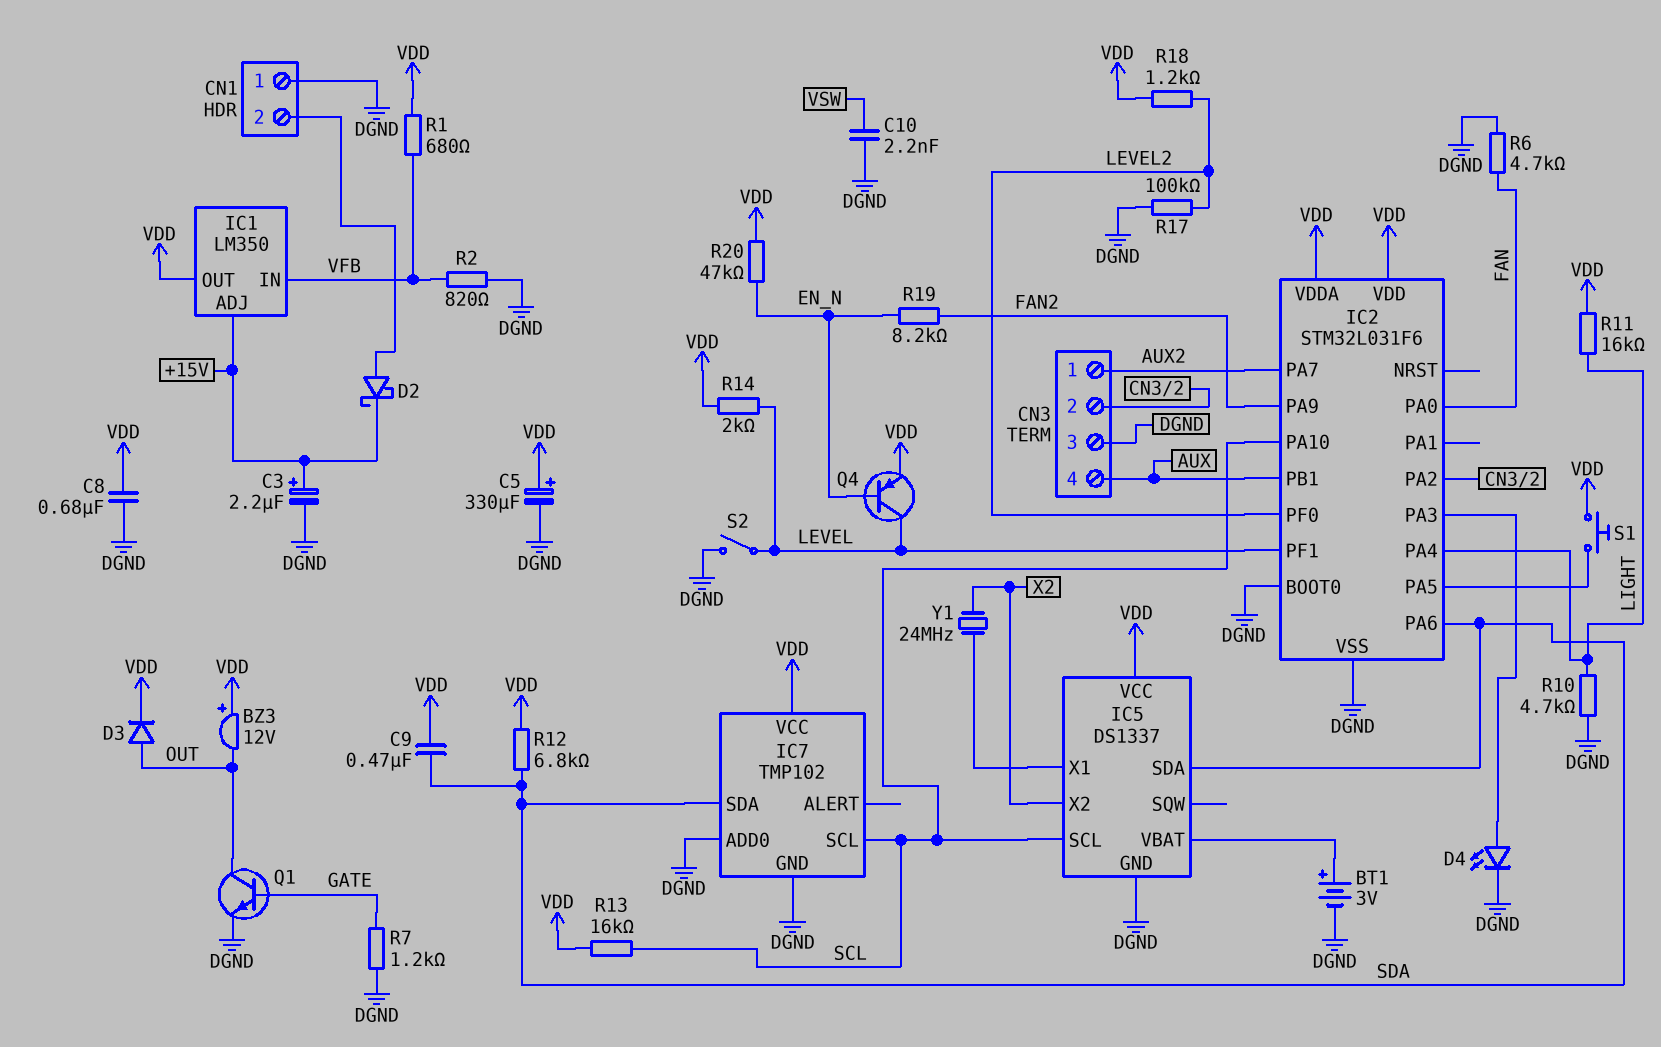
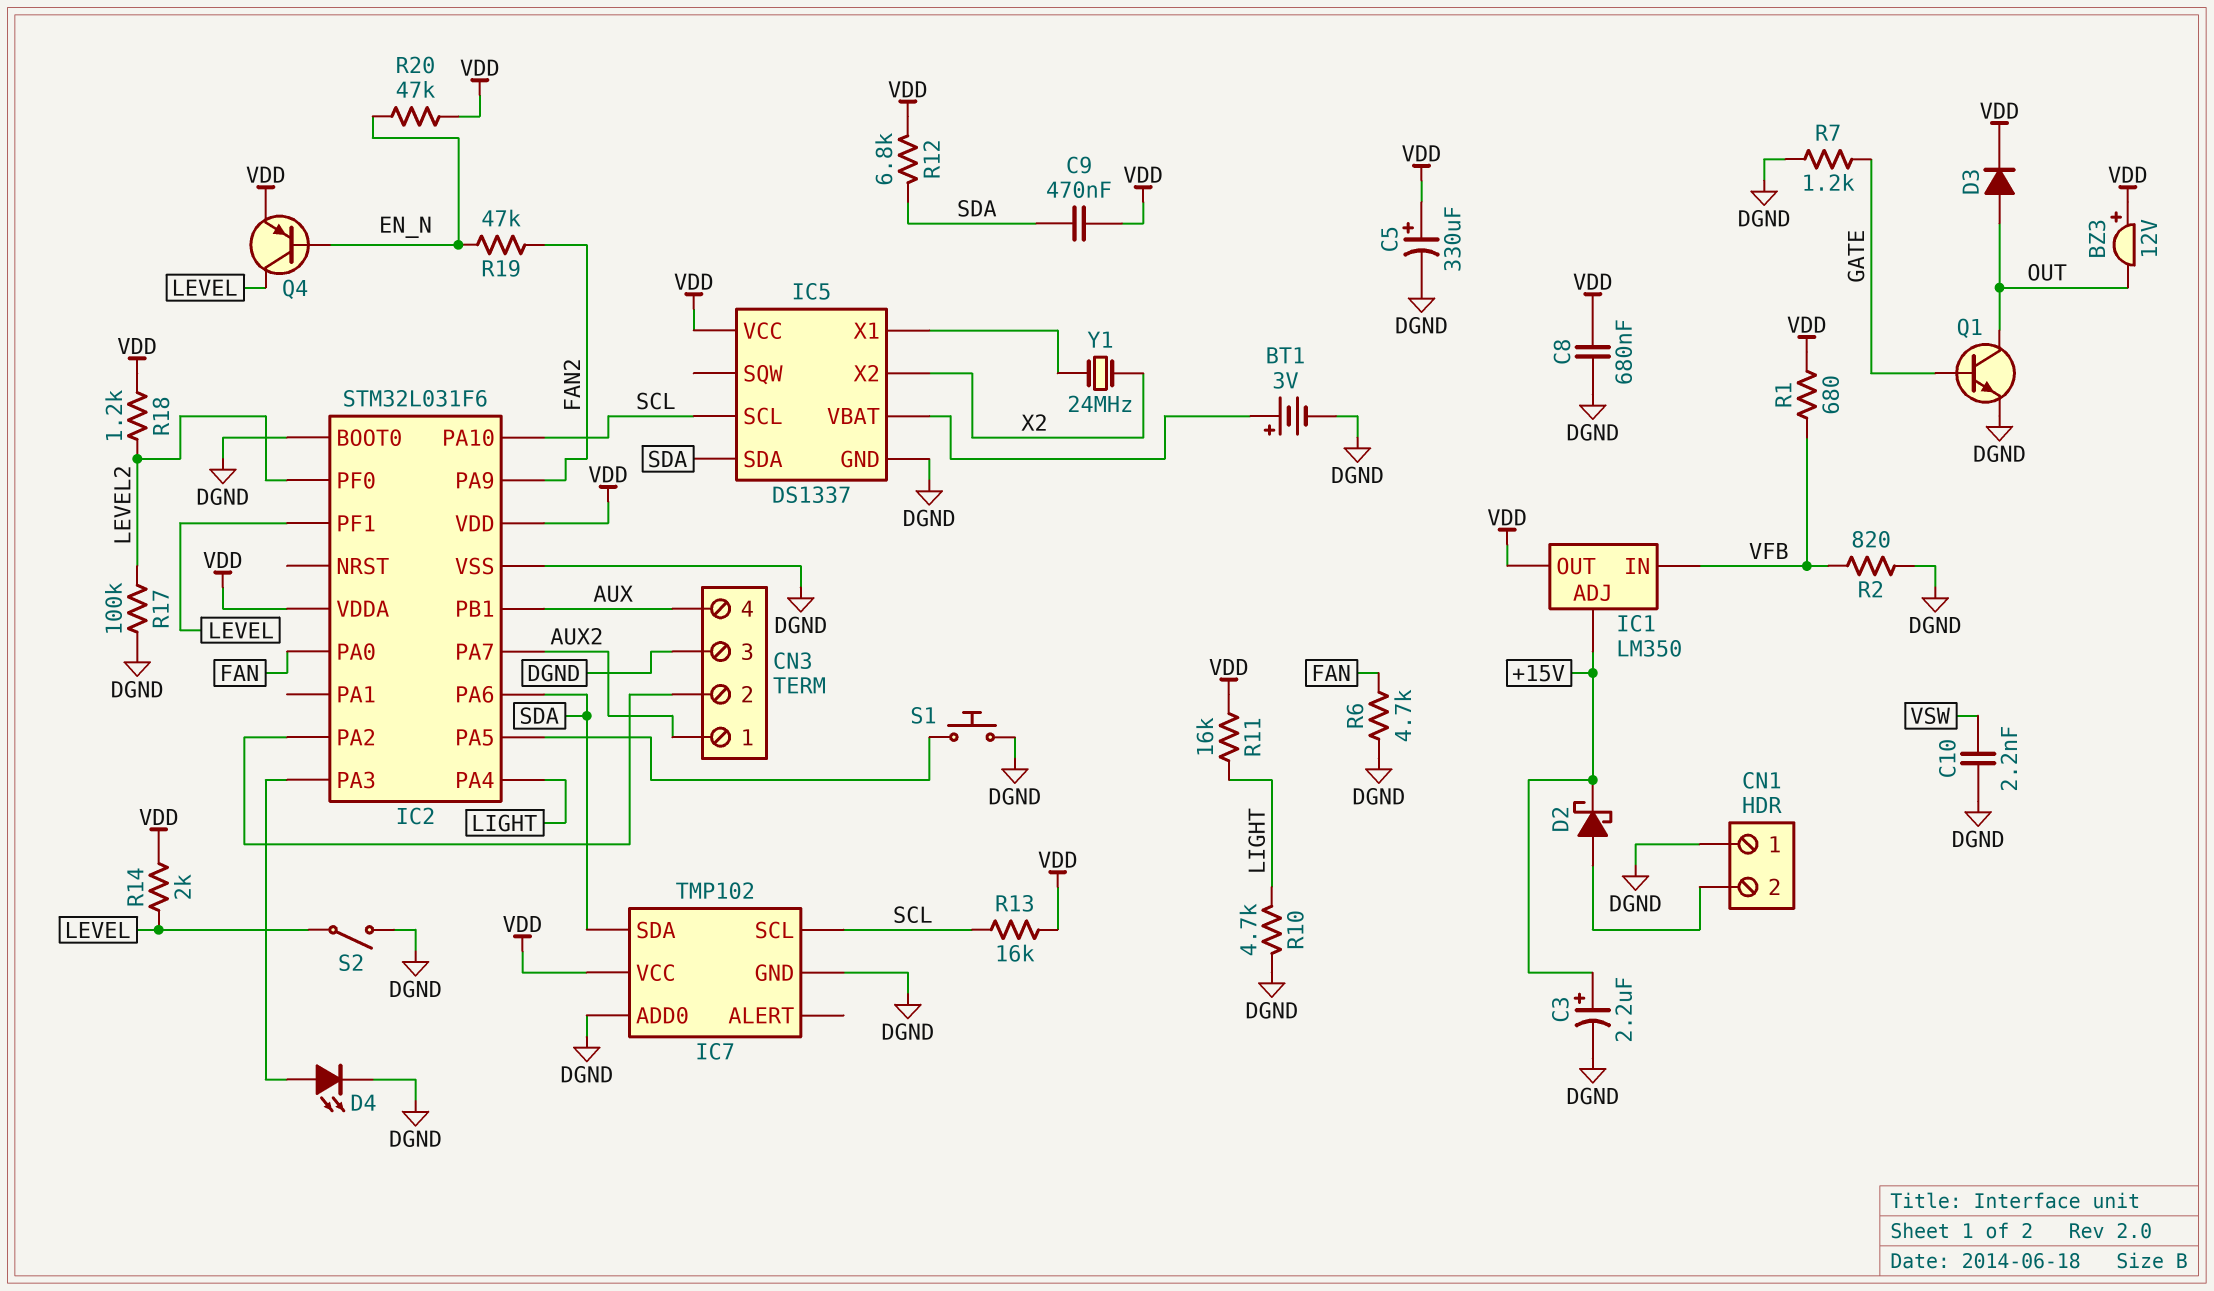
R19: 8.2k (EN_N, FAN2) -> 47k (EN_N, FAN2)
S1: button (IC2/PA5, VDD) -> button (DGND, IC2/PA5)

